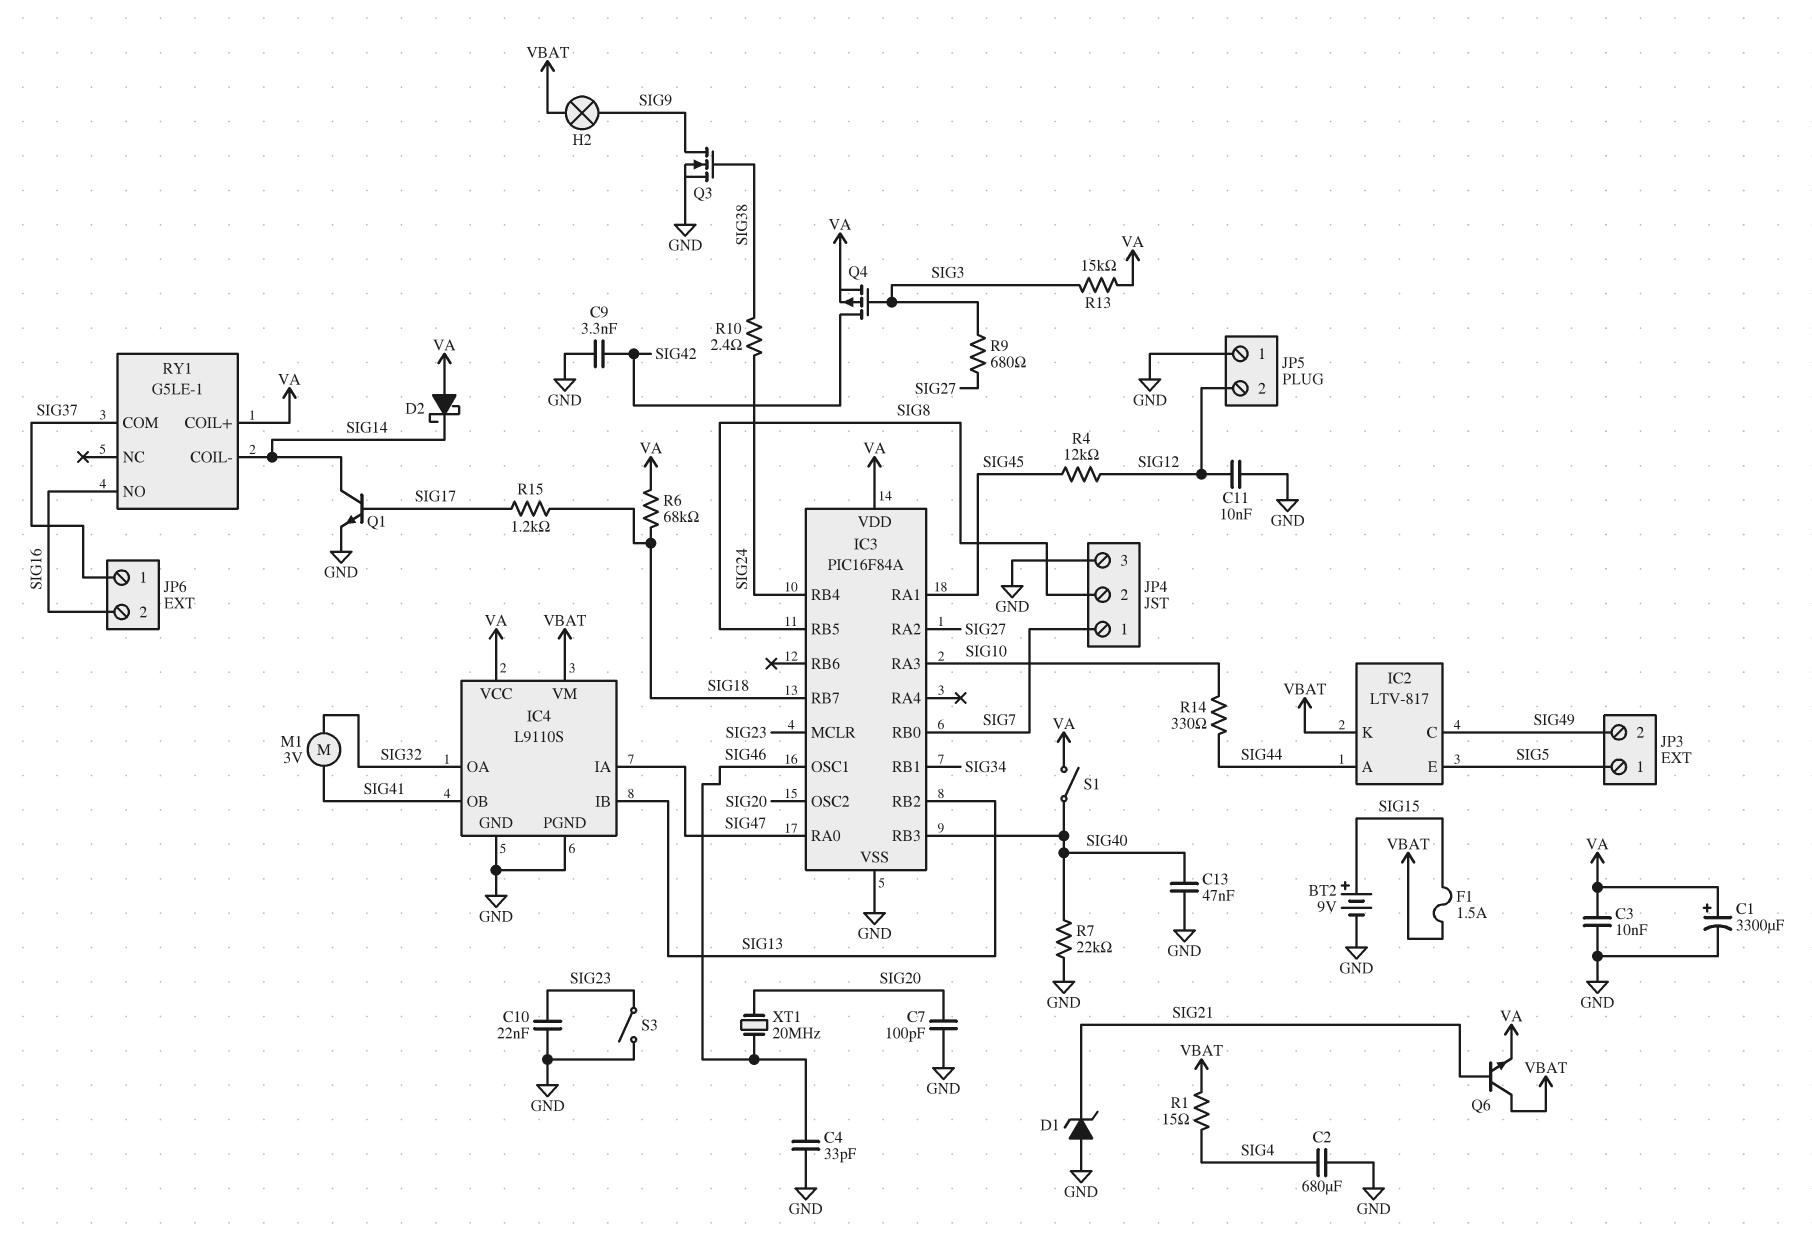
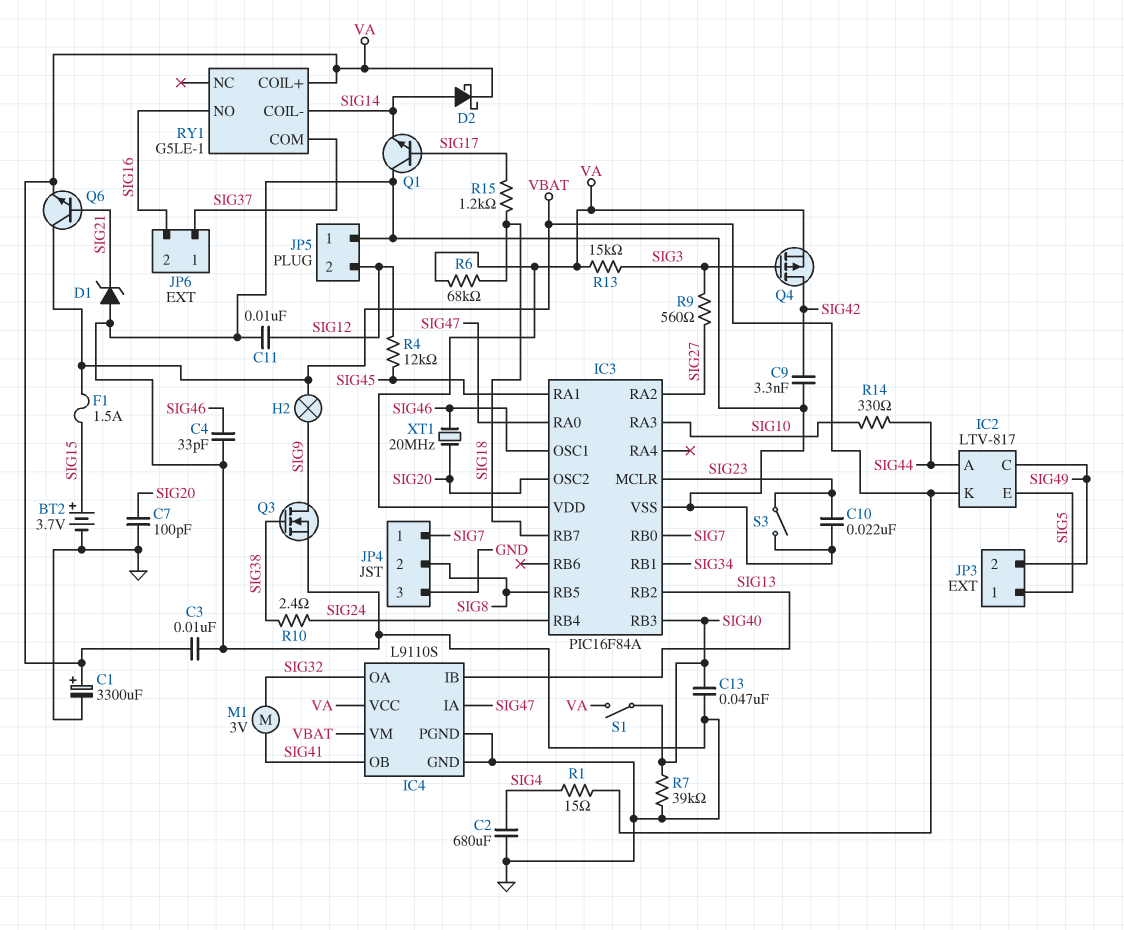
BT2: 9V (plus SIG15, minus GND) -> 3.7V (plus SIG15, minus GND)
D2: schottky (A VA, K SIG14) -> schottky (A SIG14, K VA)
Q1: NPN (B SIG17, C SIG14, E GND) -> NPN (B SIG17, C GND, E SIG14)
R7: 22k (GND, SIG40) -> 39k (GND, SIG40)
R9: 680 (SIG3, SIG27) -> 560 (SIG3, SIG27)

